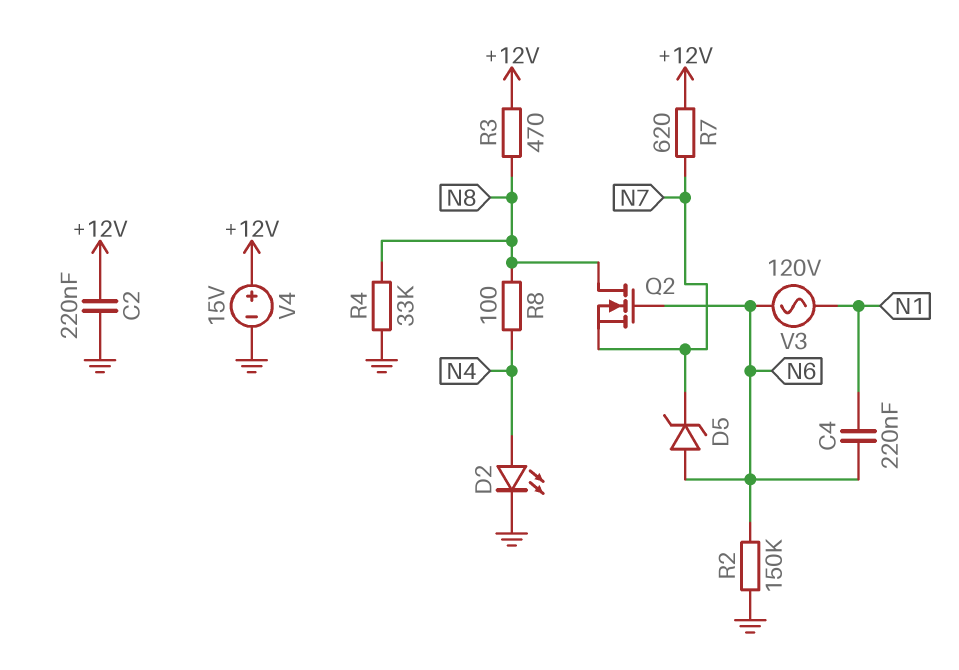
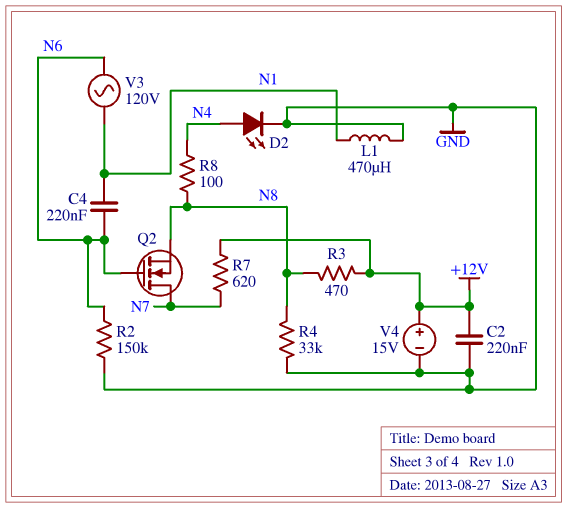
D5: zener (A N6, K N7) -> none
L1: none -> 470uH (GND, N1)
Q2: NMOS (G N6, D N8, S N7) -> NMOS (G N6, D N7, S N8)

